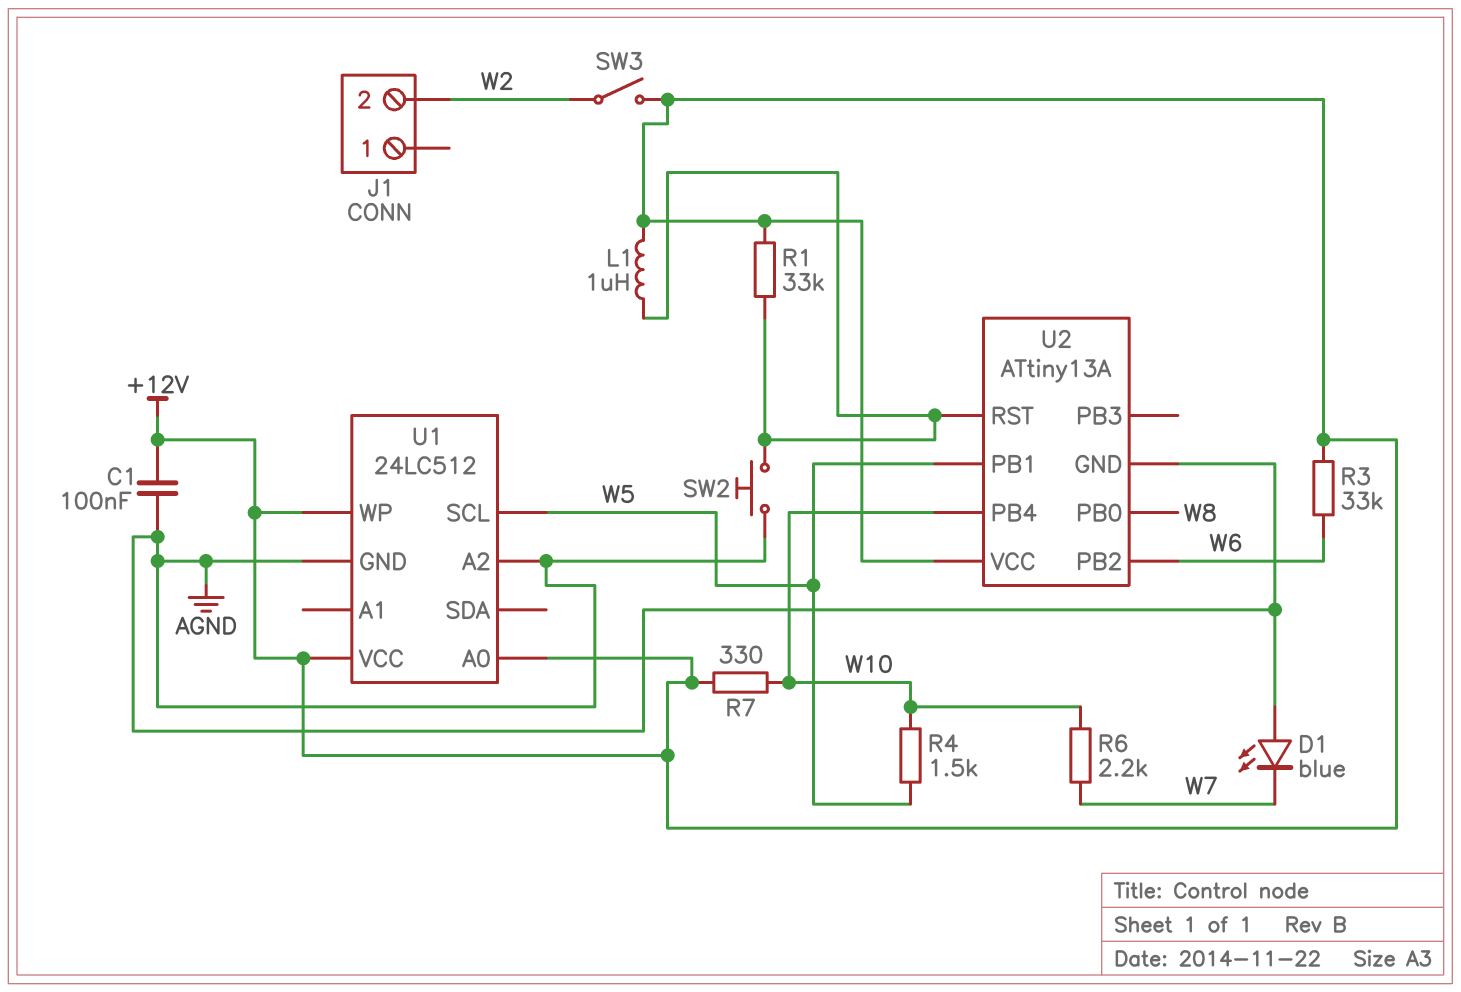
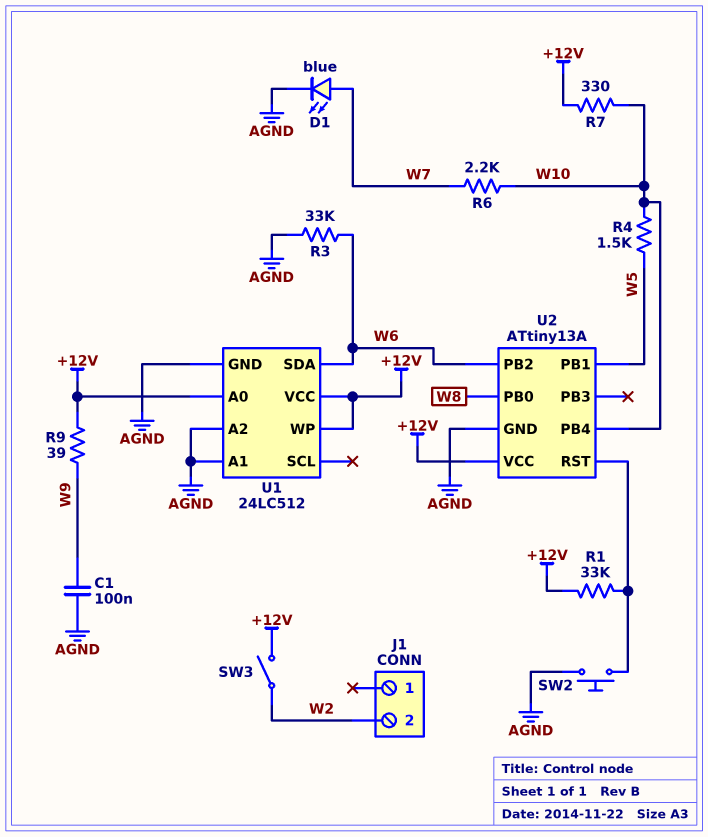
C1: 100nF (+12V, AGND) -> 100nF (AGND, W9)
D1: LED blue (A AGND, K W7) -> LED blue (A W7, K AGND)
L1: 1uH (+12V, U2/RST) -> none
R3: 33k (+12V, W6) -> 33k (AGND, W6)
R9: none -> 39 (+12V, W9)
U1 pin A1: none -> AGND
U1 pin SCL: W5 -> none
U1 pin SDA: none -> W6

